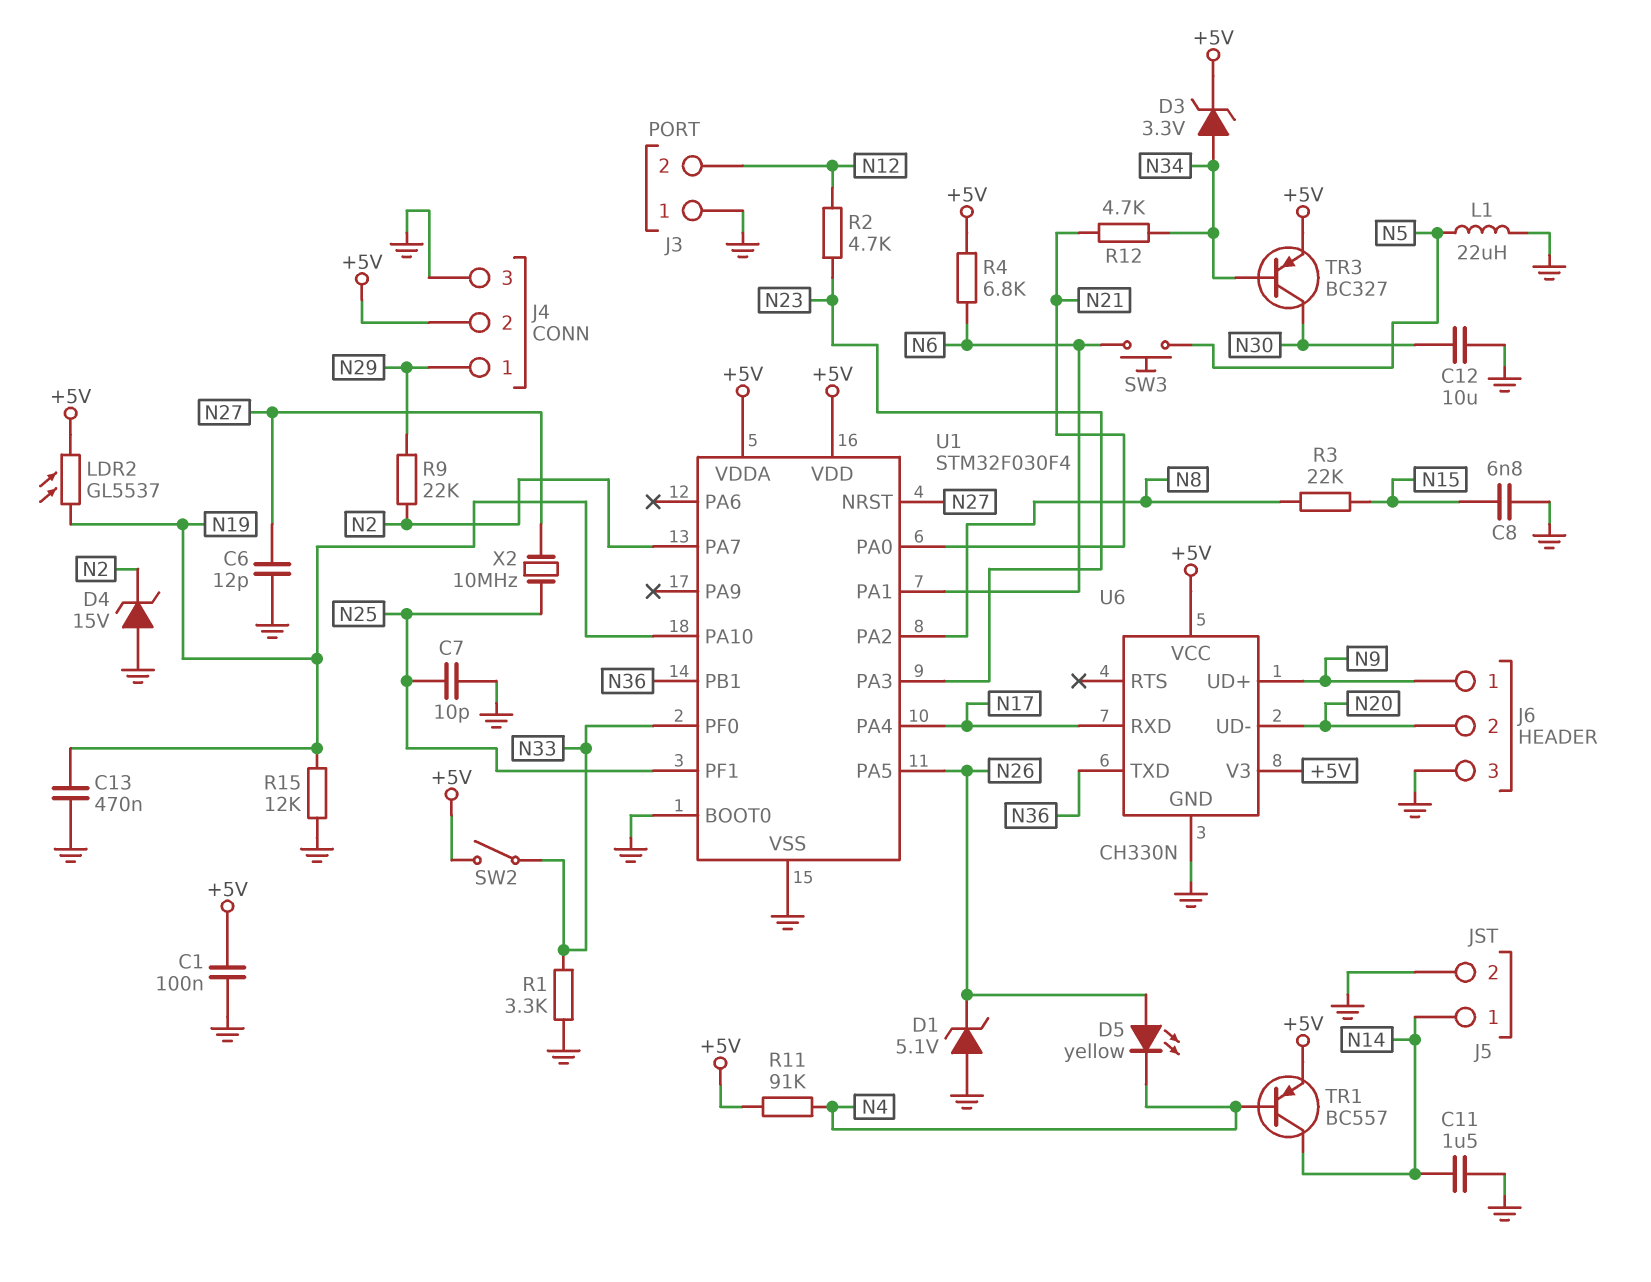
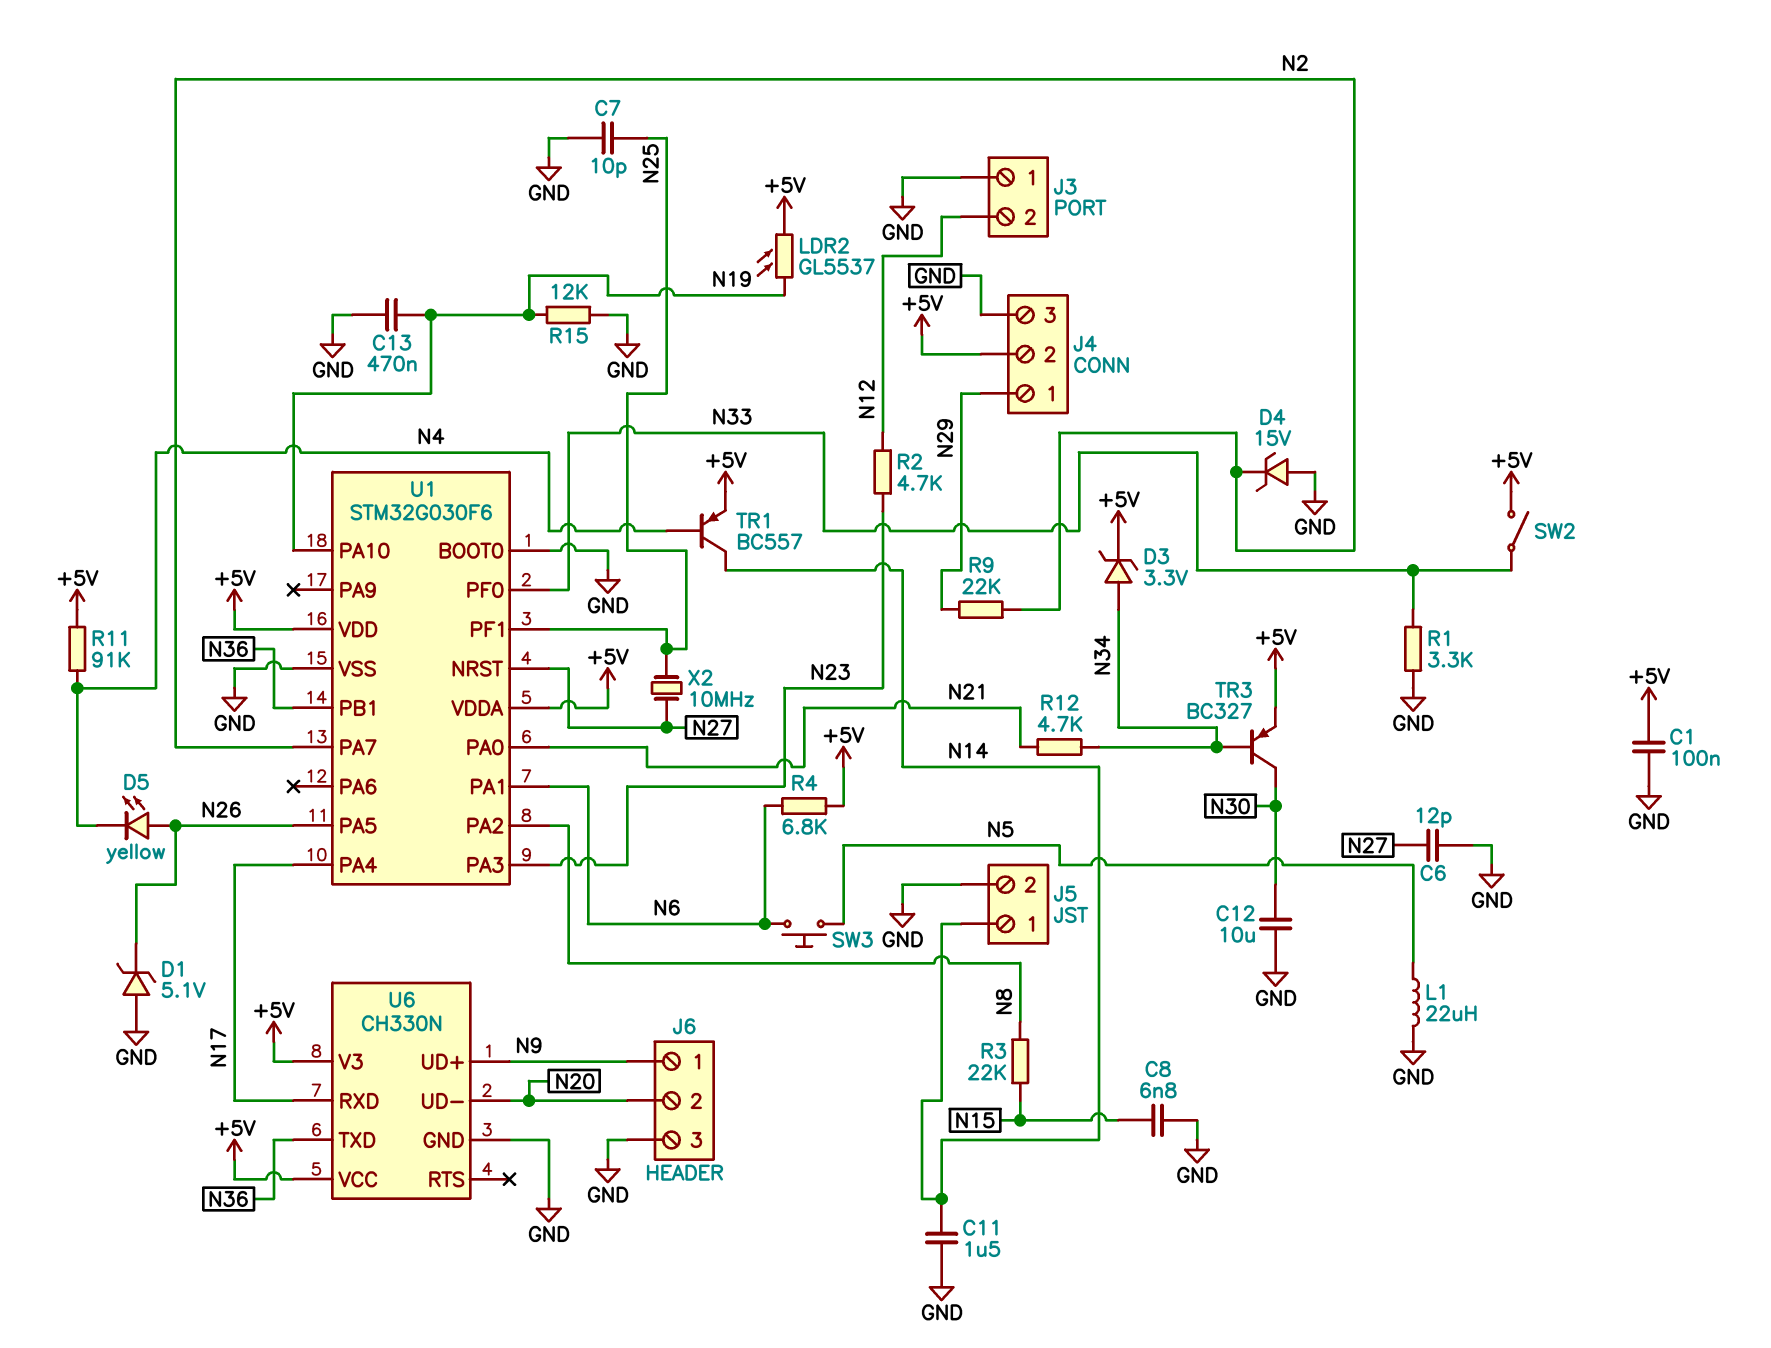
U1: STM32F030F4 -> STM32G030F6

